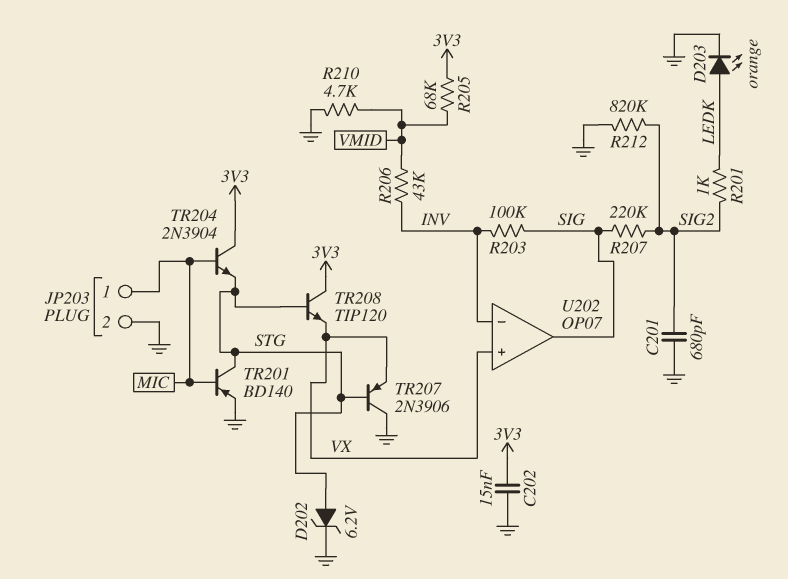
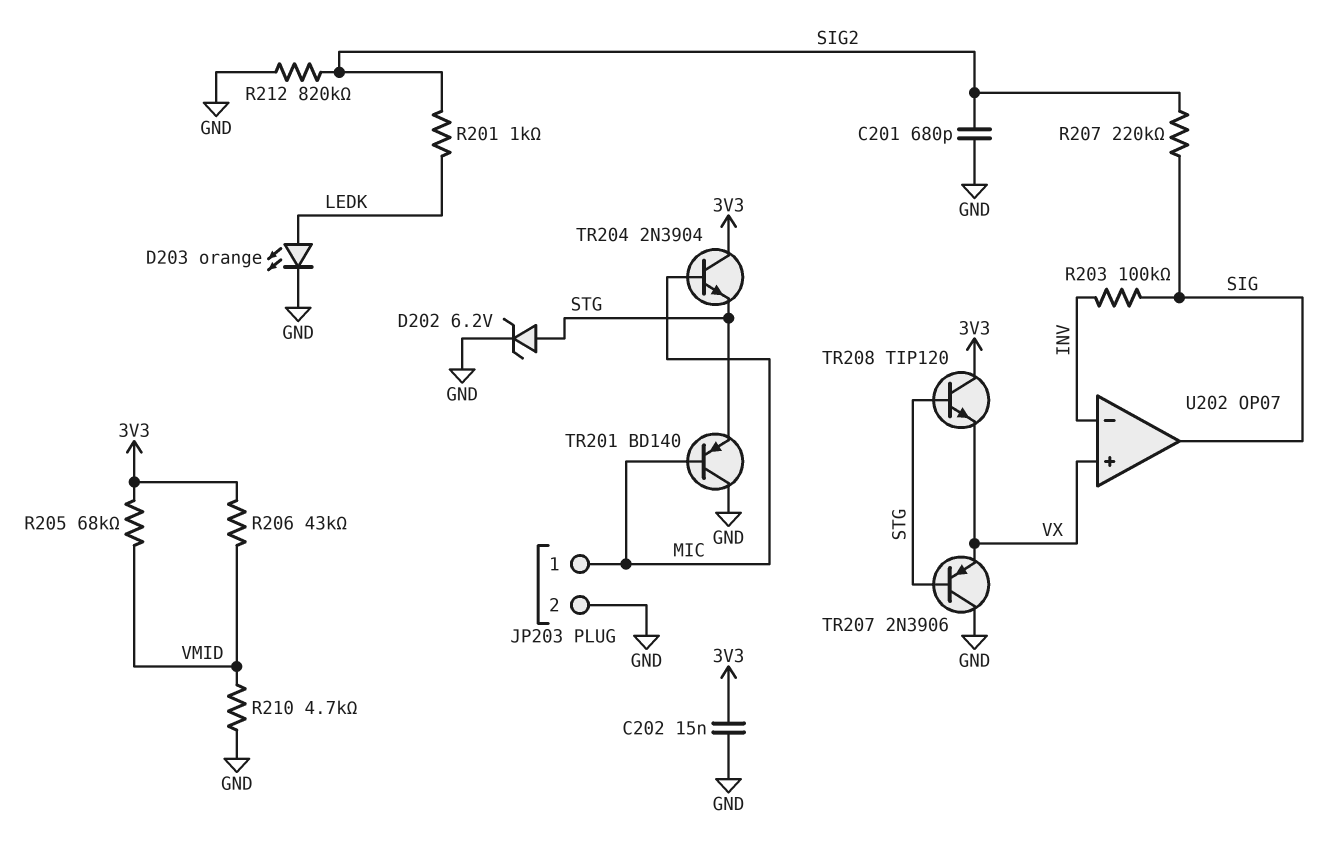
R206: 43k (INV, VMID) -> 43k (3V3, VMID)
TR201: PNP BD140 (B MIC, C STG, E GND) -> PNP BD140 (B MIC, C GND, E STG)

